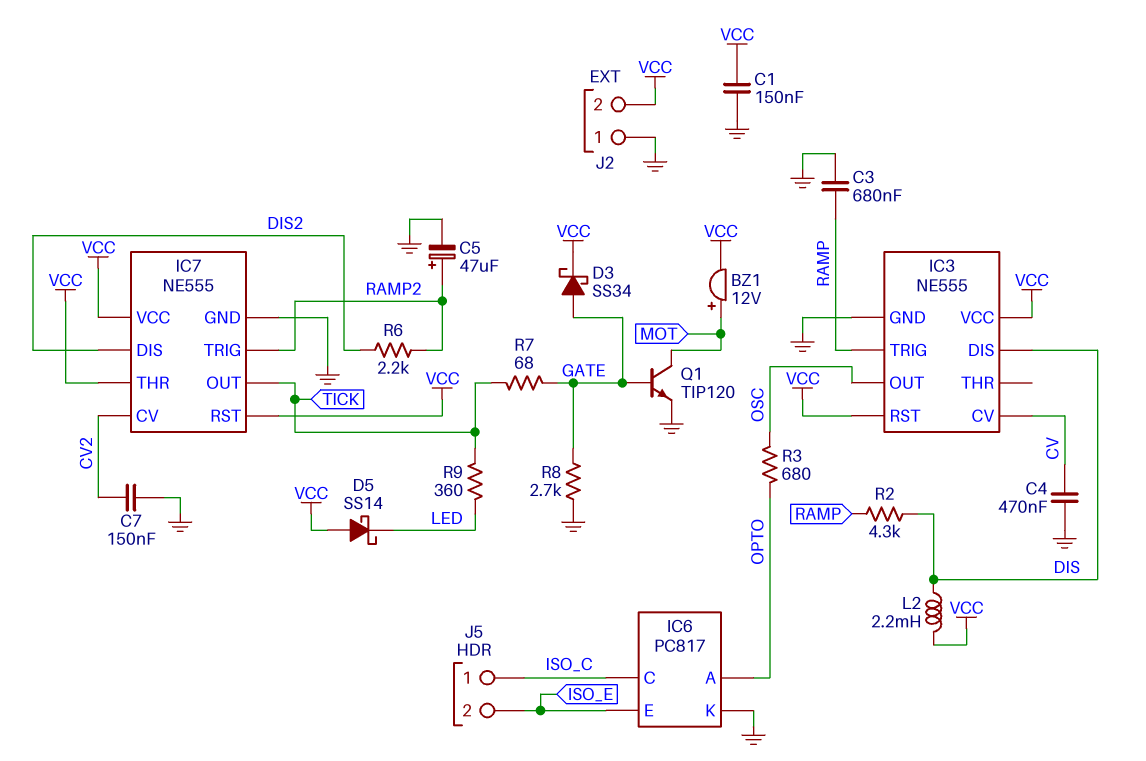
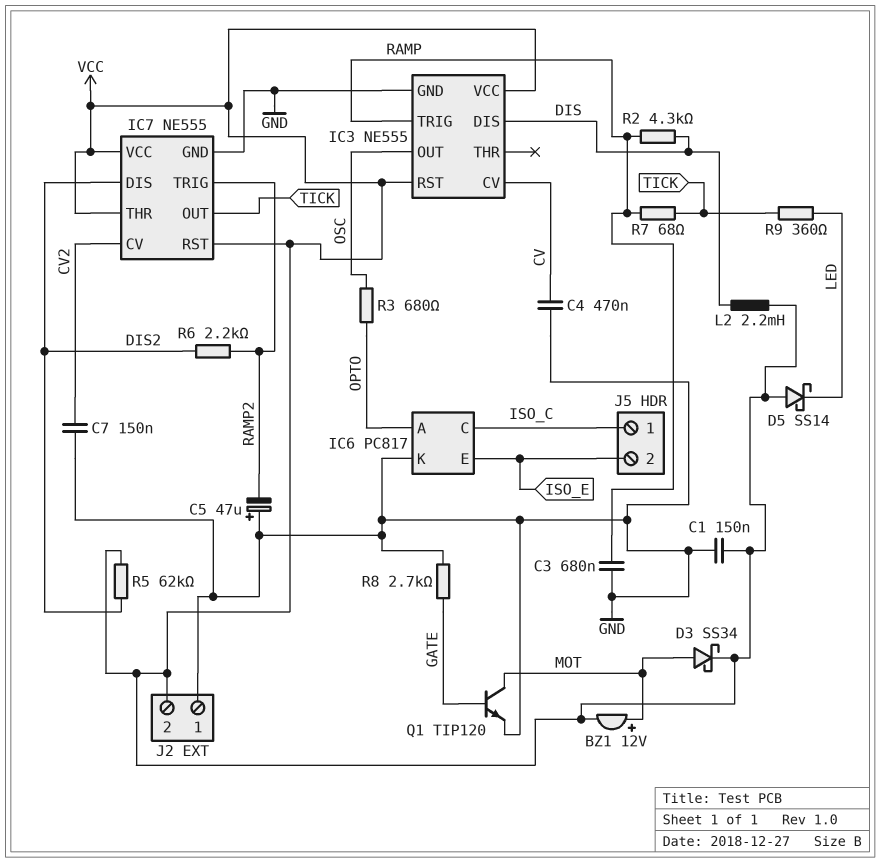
C5: 47uF (plus RAMP2, minus GND) -> 47uF (plus GND, minus RAMP2)
D3: schottky SS34 (A GATE, K VCC) -> schottky SS34 (A MOT, K VCC)
R5: none -> 62k (DIS2, VCC)
R7: 68 (GATE, TICK) -> 68 (RAMP, TICK)

